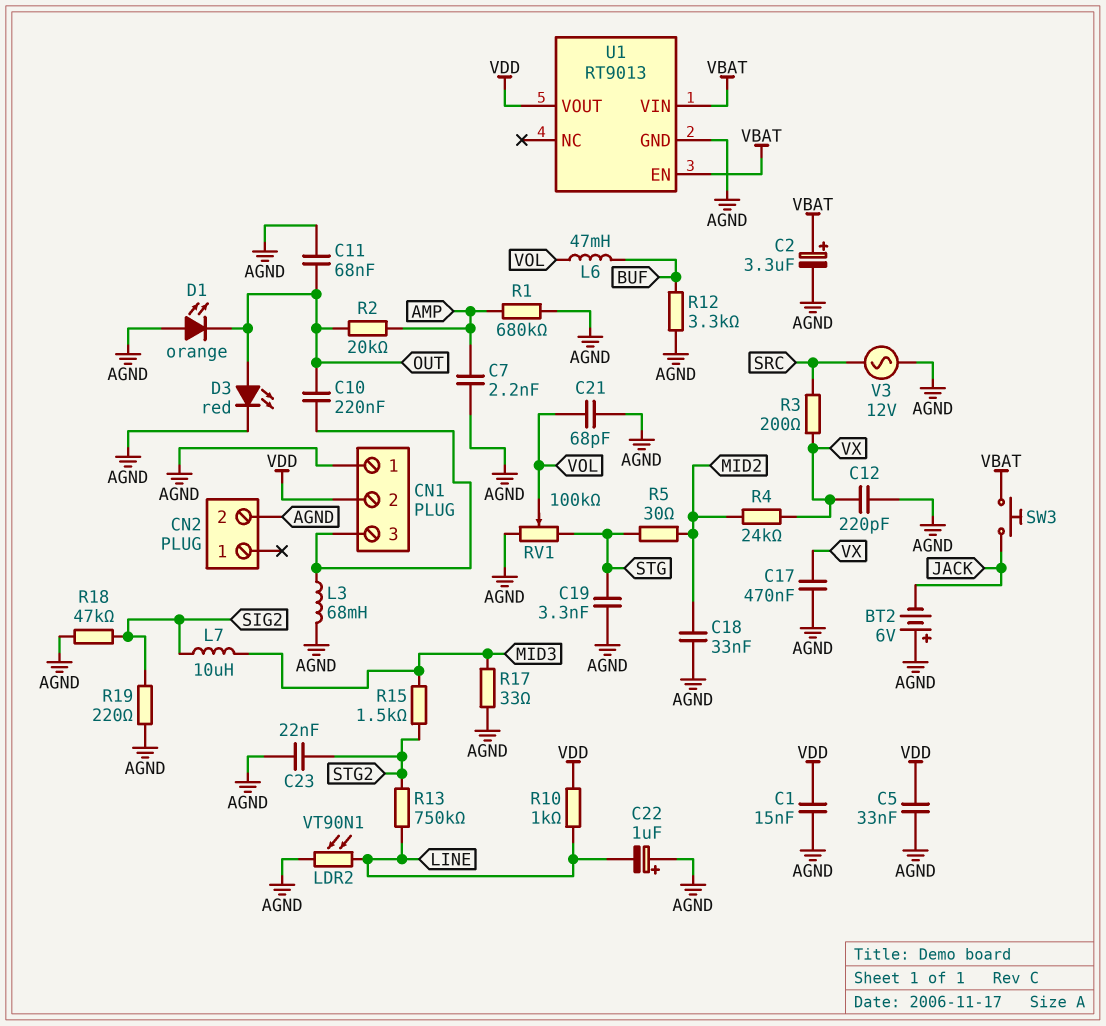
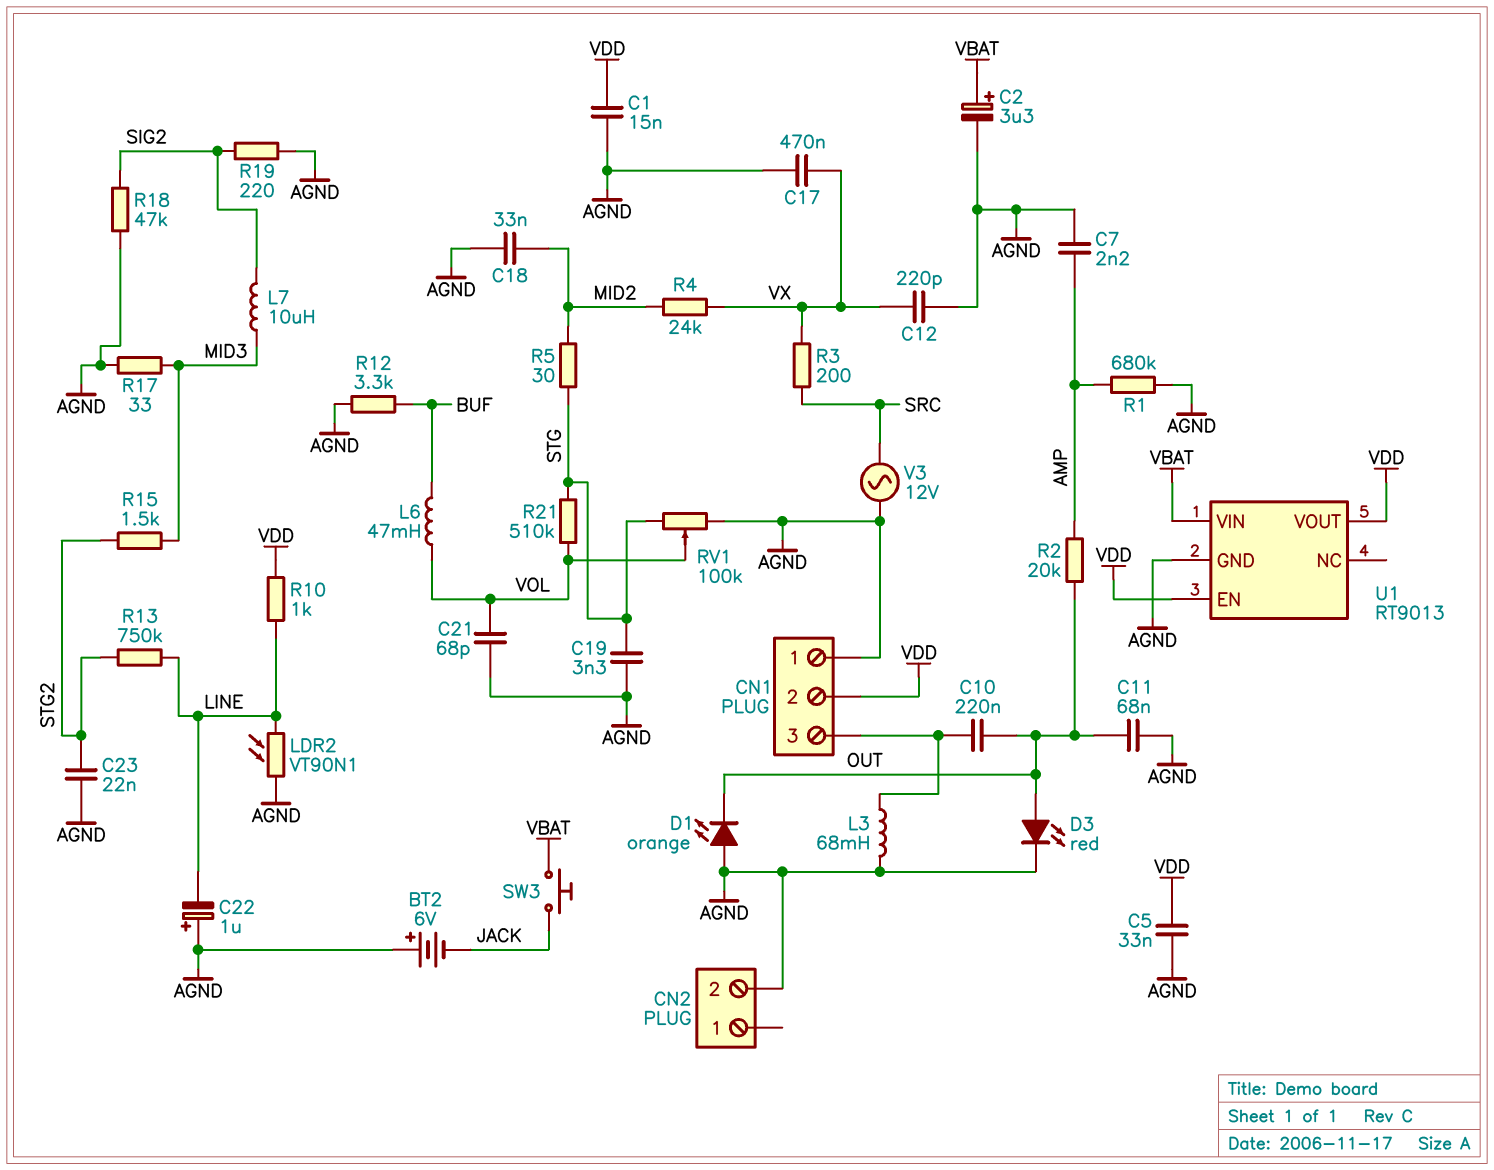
R21: none -> 510k (STG, VOL)
U1 pin EN: VBAT -> VDD

